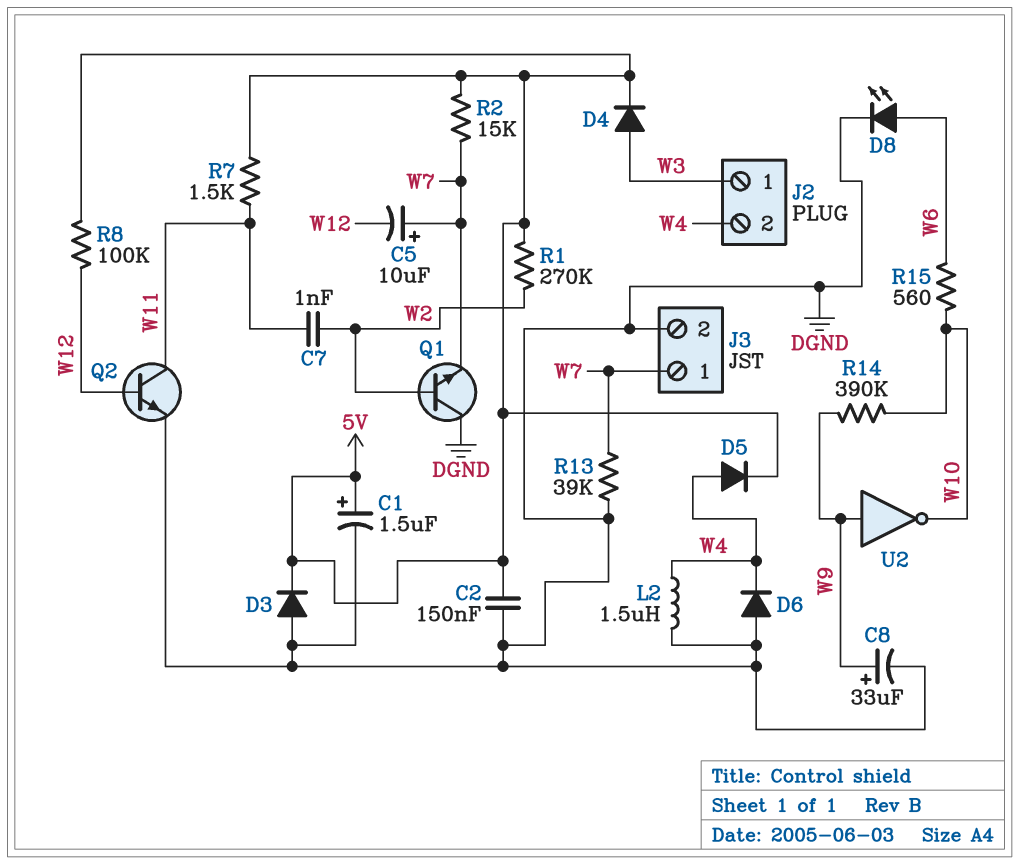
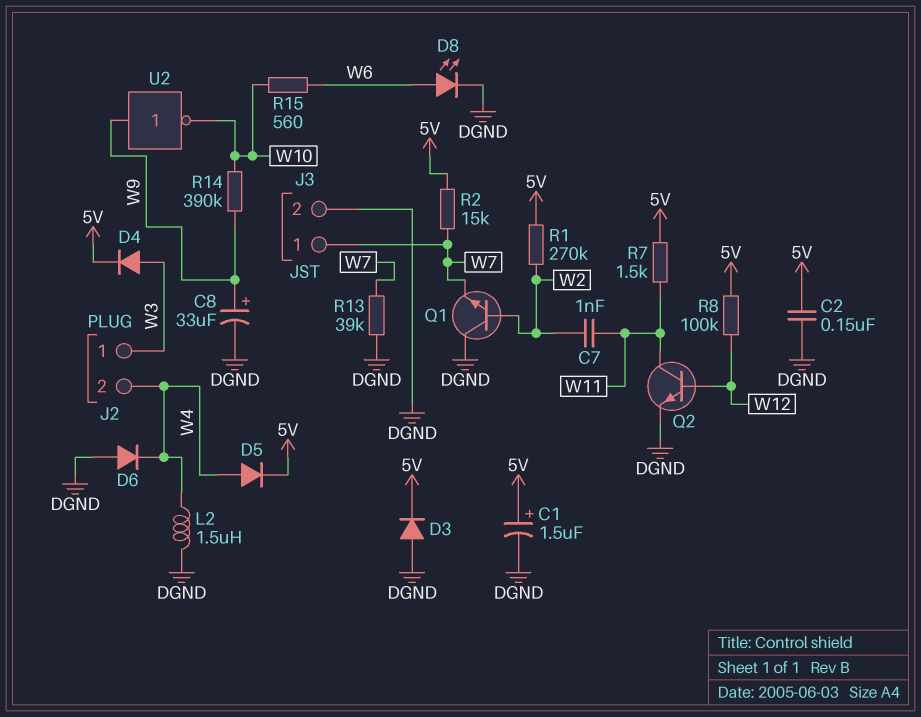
C5: 10uF (plus W7, minus W12) -> none

